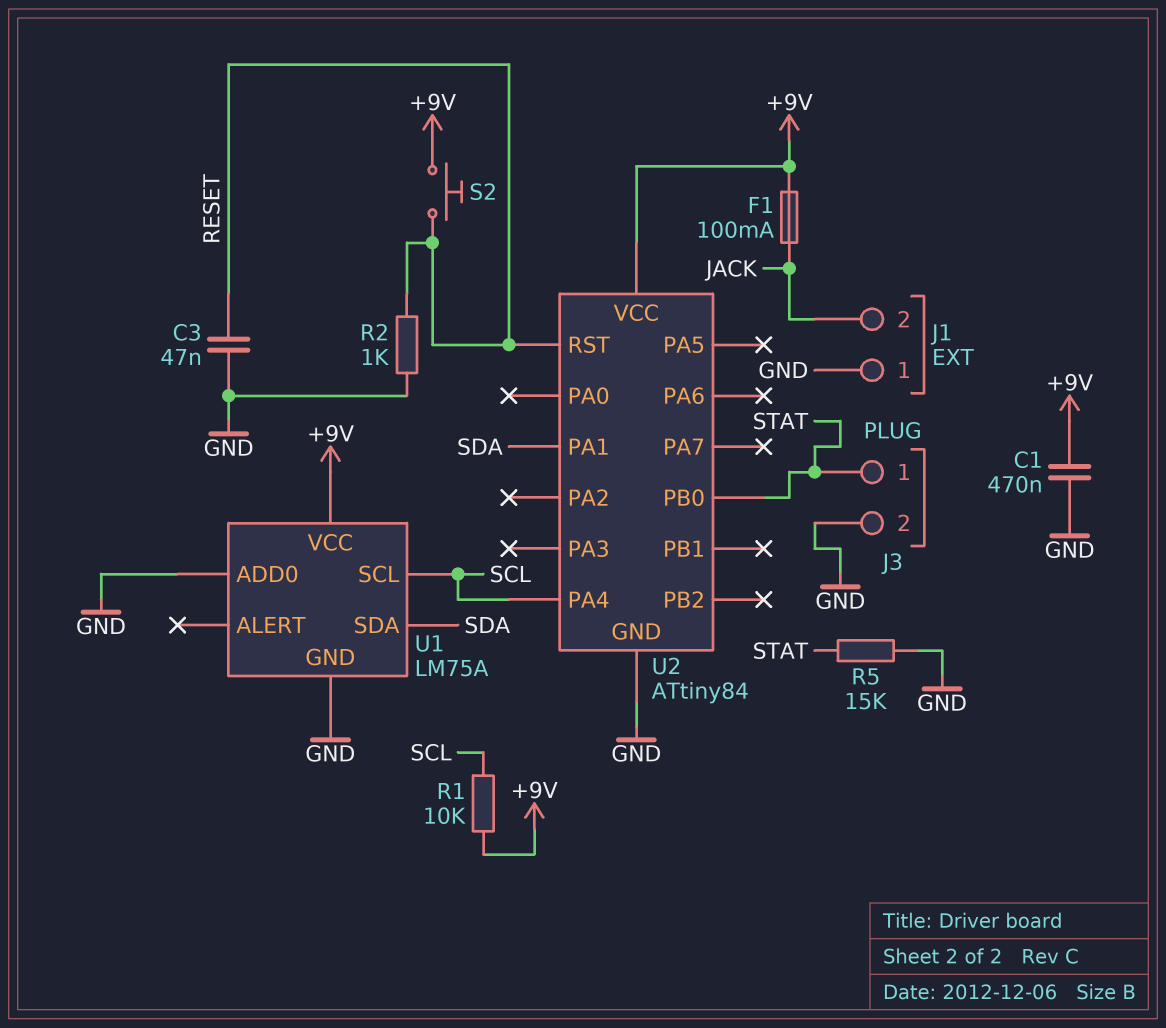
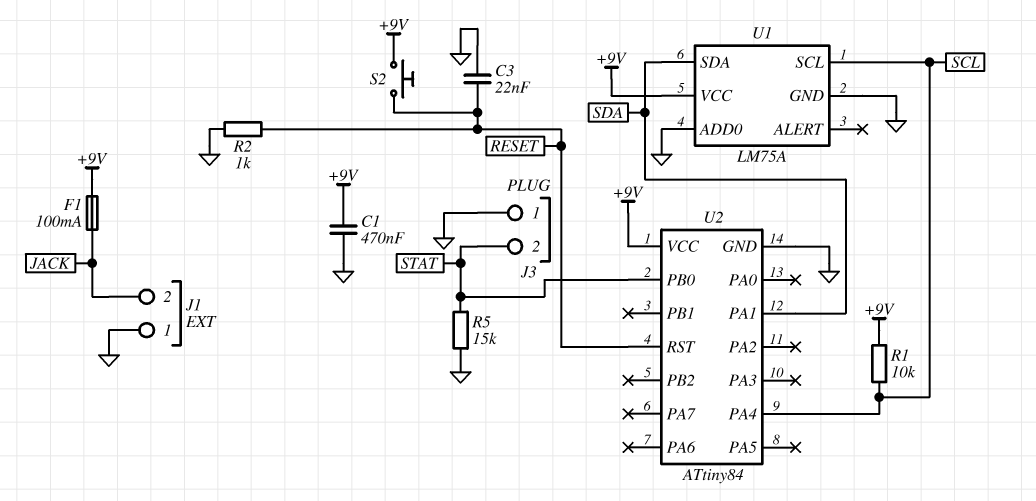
C3: 47nF (GND, RESET) -> 22nF (GND, RESET)
J3 pin 1: STAT -> GND
J3 pin 2: GND -> STAT

